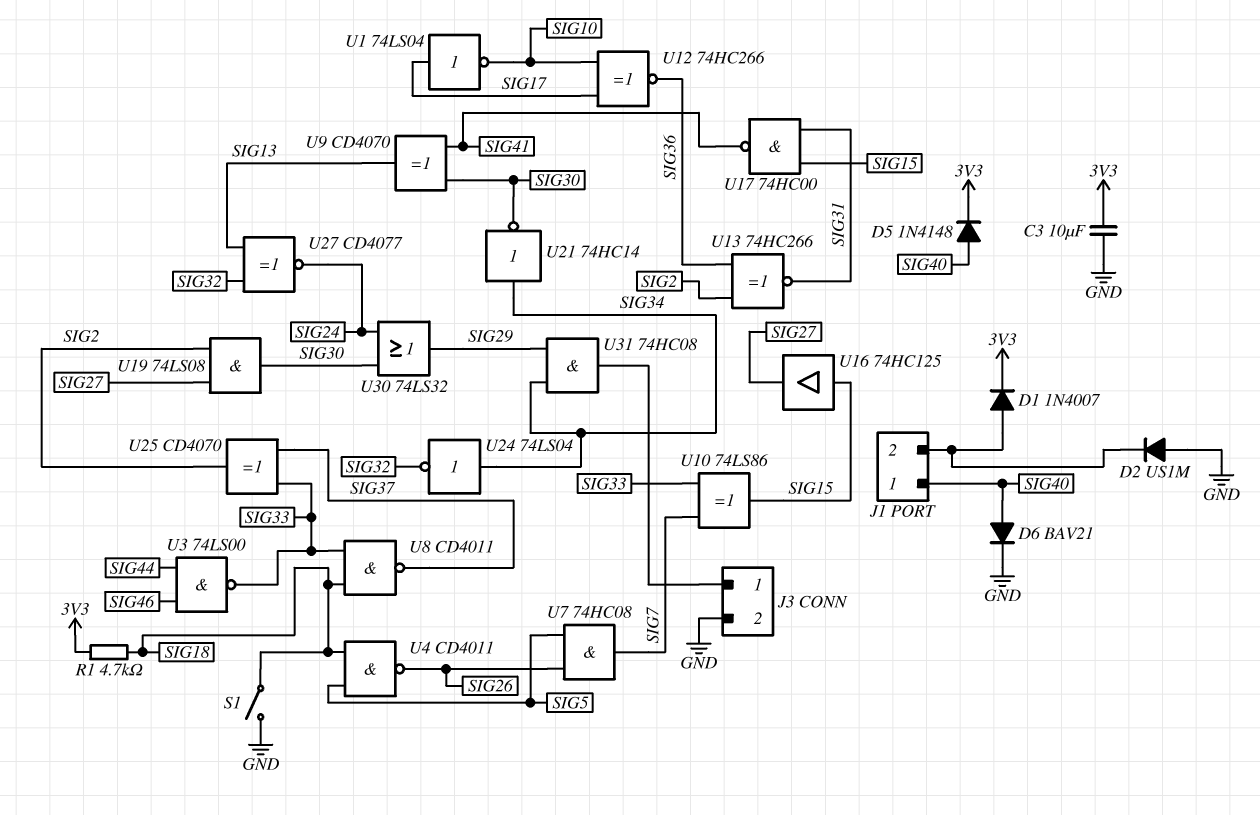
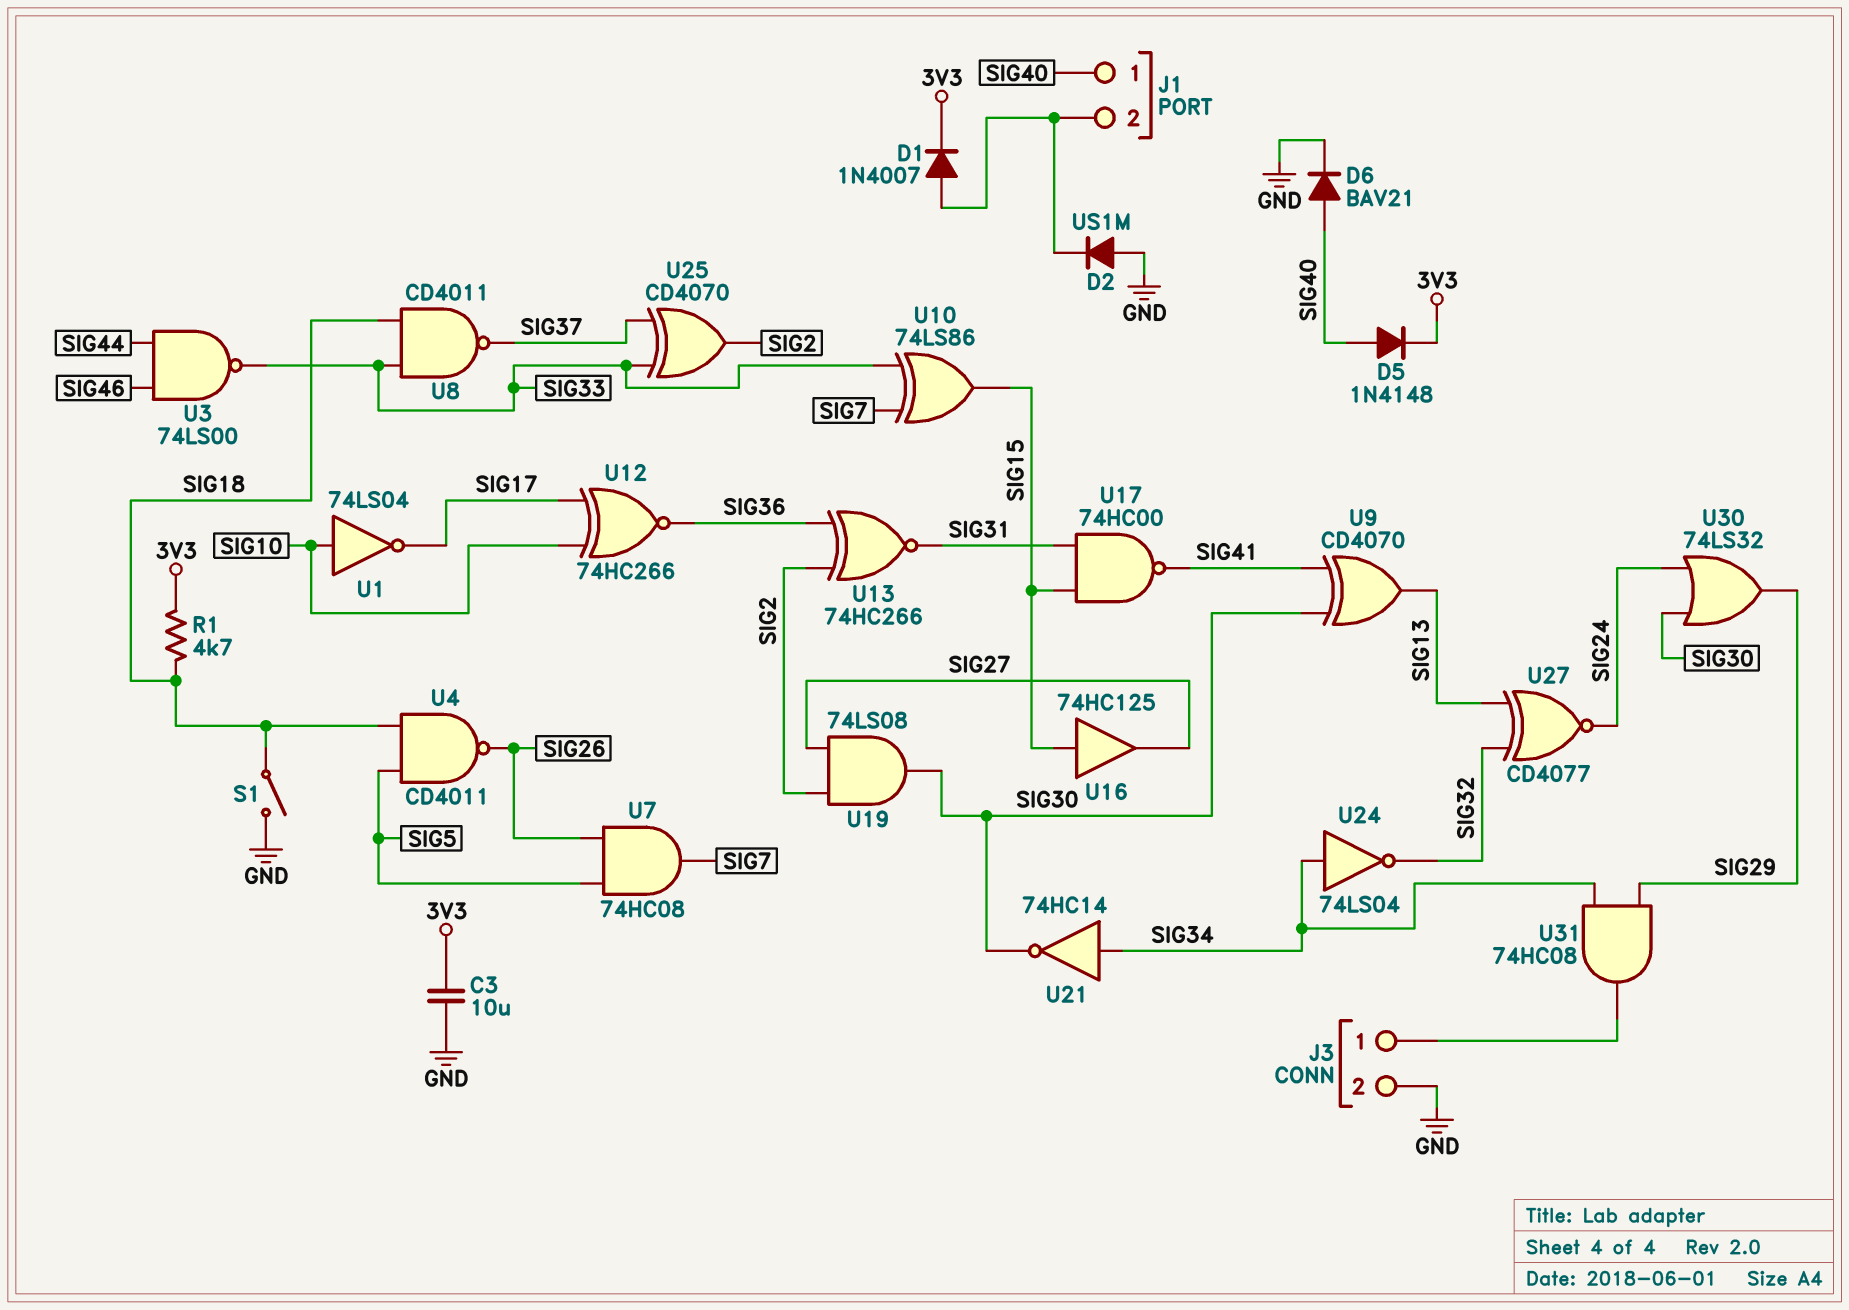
U1: NOT 74LS04 (in SIG17, out SIG10) -> NOT 74LS04 (in SIG10, out SIG17)

